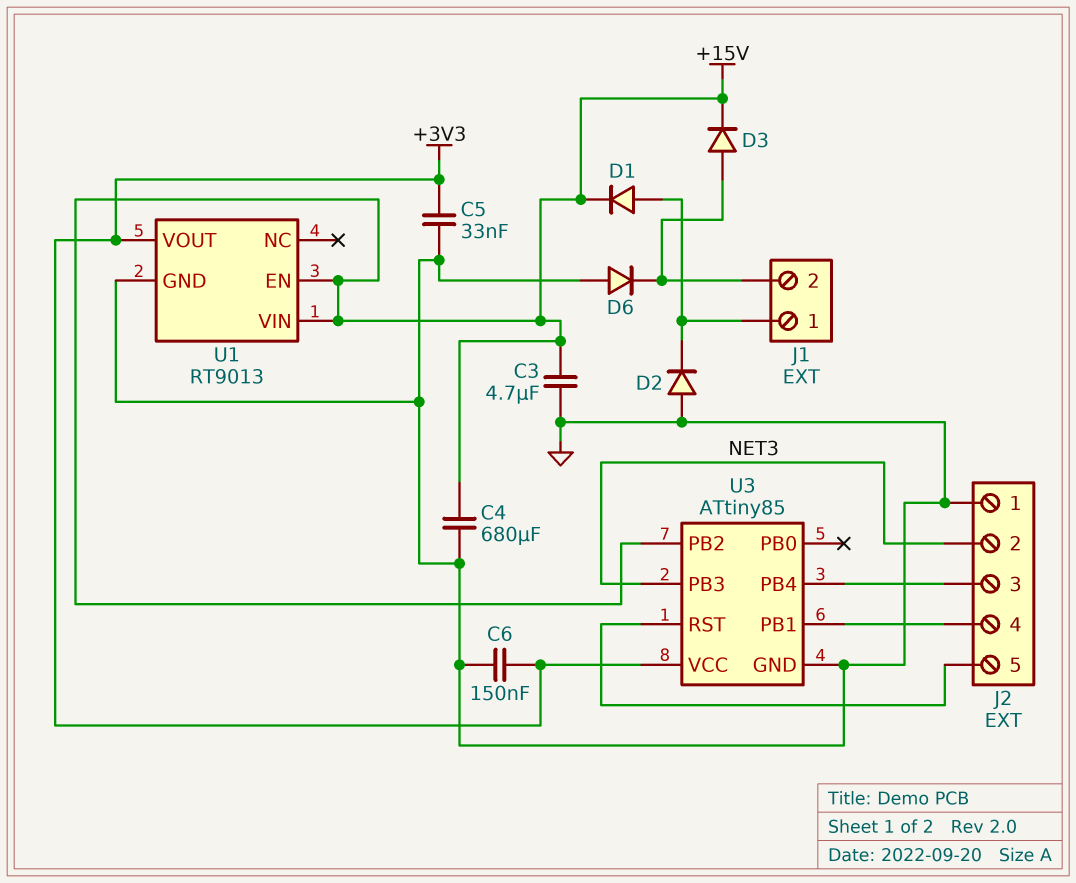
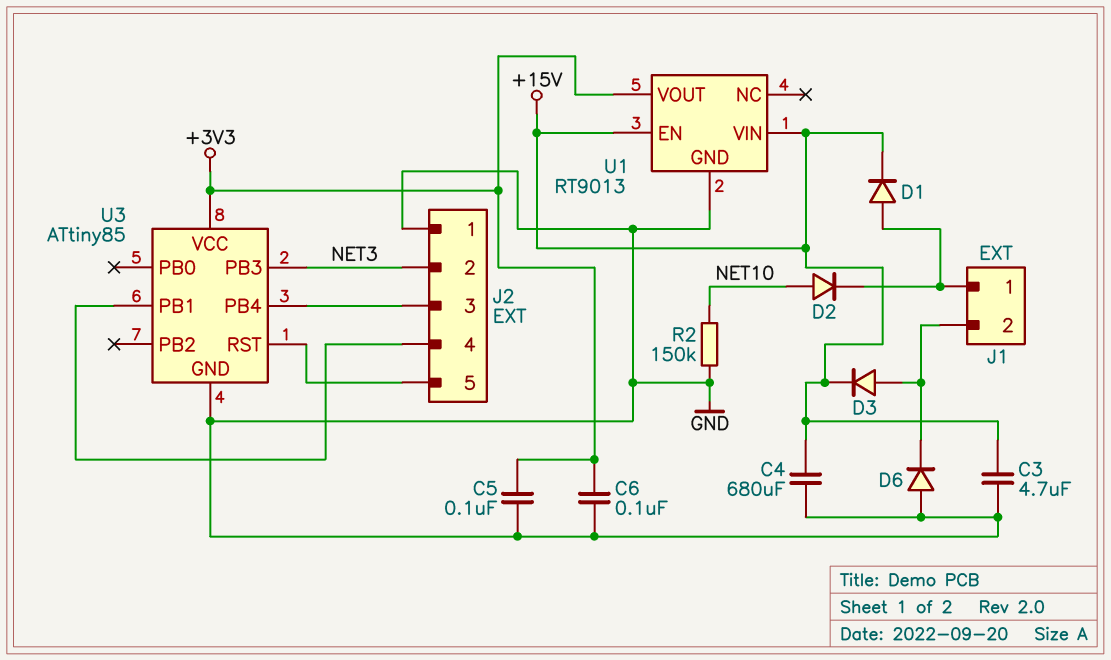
C5: 33nF (+3V3, GND) -> 100nF (+3V3, GND)
C6: 150nF (+3V3, GND) -> 100nF (+3V3, GND)
D2: diode (A GND, K J1/1) -> diode (A NET10, K J1/1)
R2: none -> 150k (GND, NET10)
U3 pin PB2: +15V -> none

